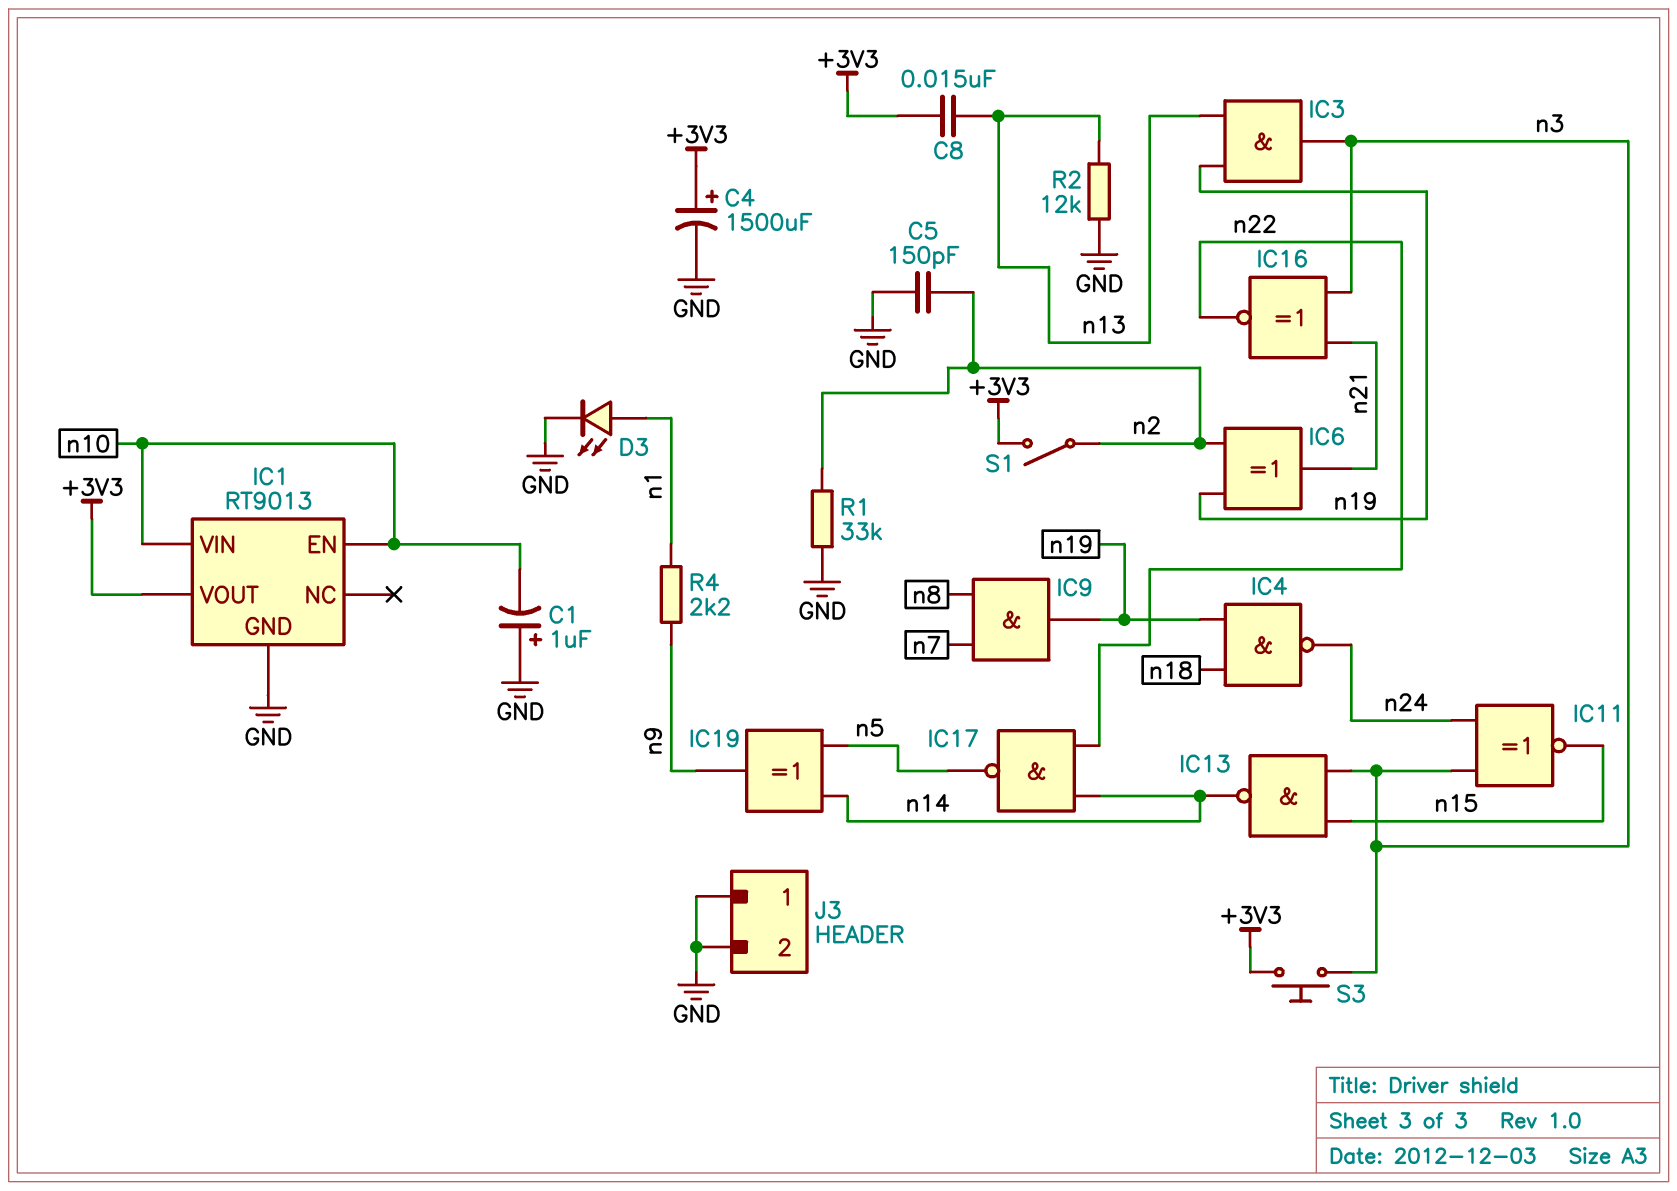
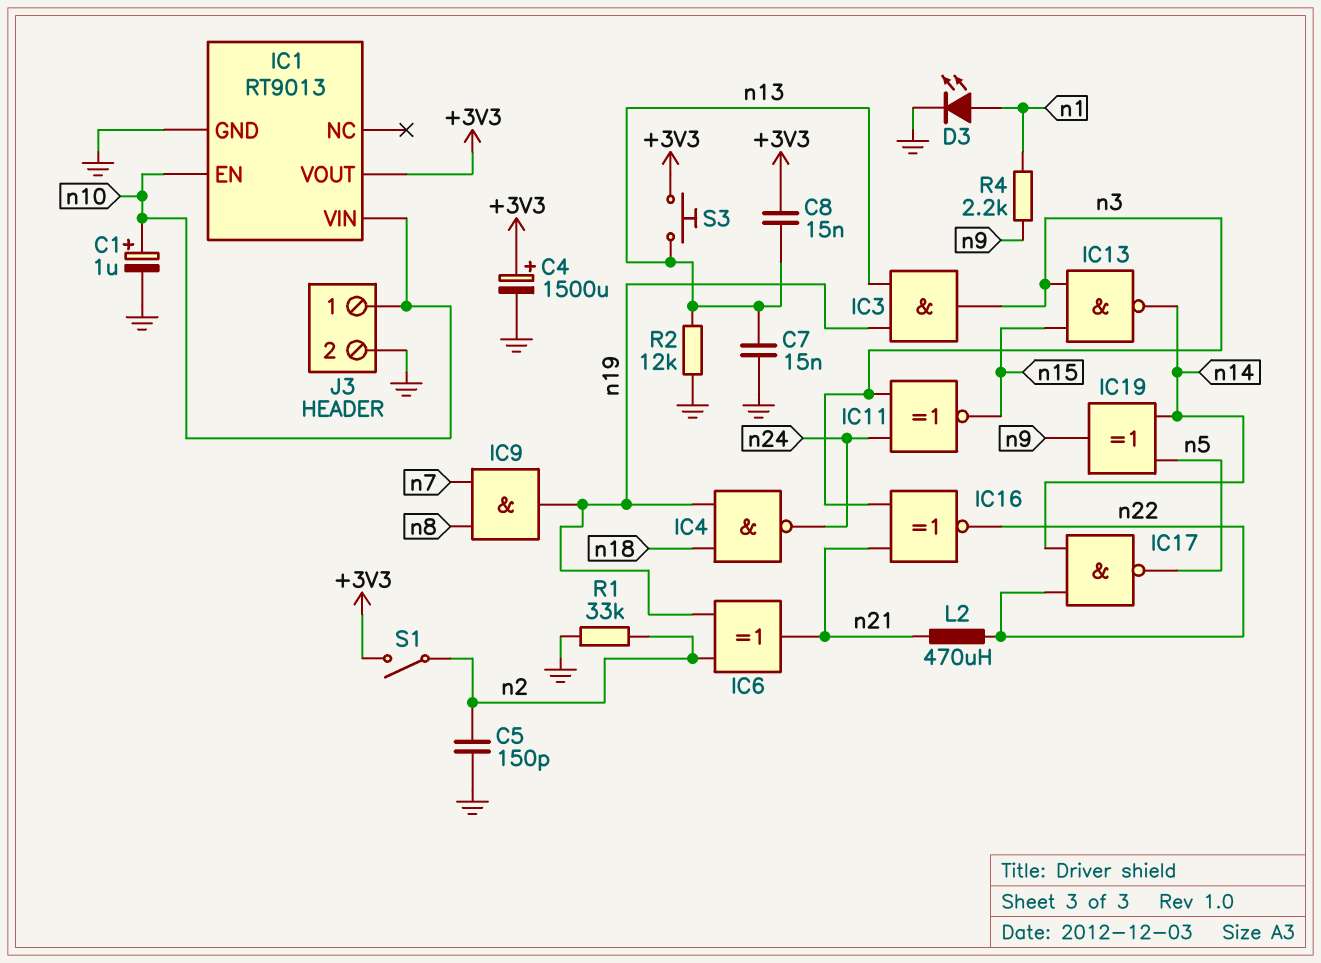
C1: 1uF (plus GND, minus n10) -> 1uF (plus n10, minus GND)
C7: none -> 15nF (GND, n13)
J3 pin 1: GND -> n10
L2: none -> 470uH (n21, n22)
S3: button (+3V3, n3) -> button (+3V3, n13)

